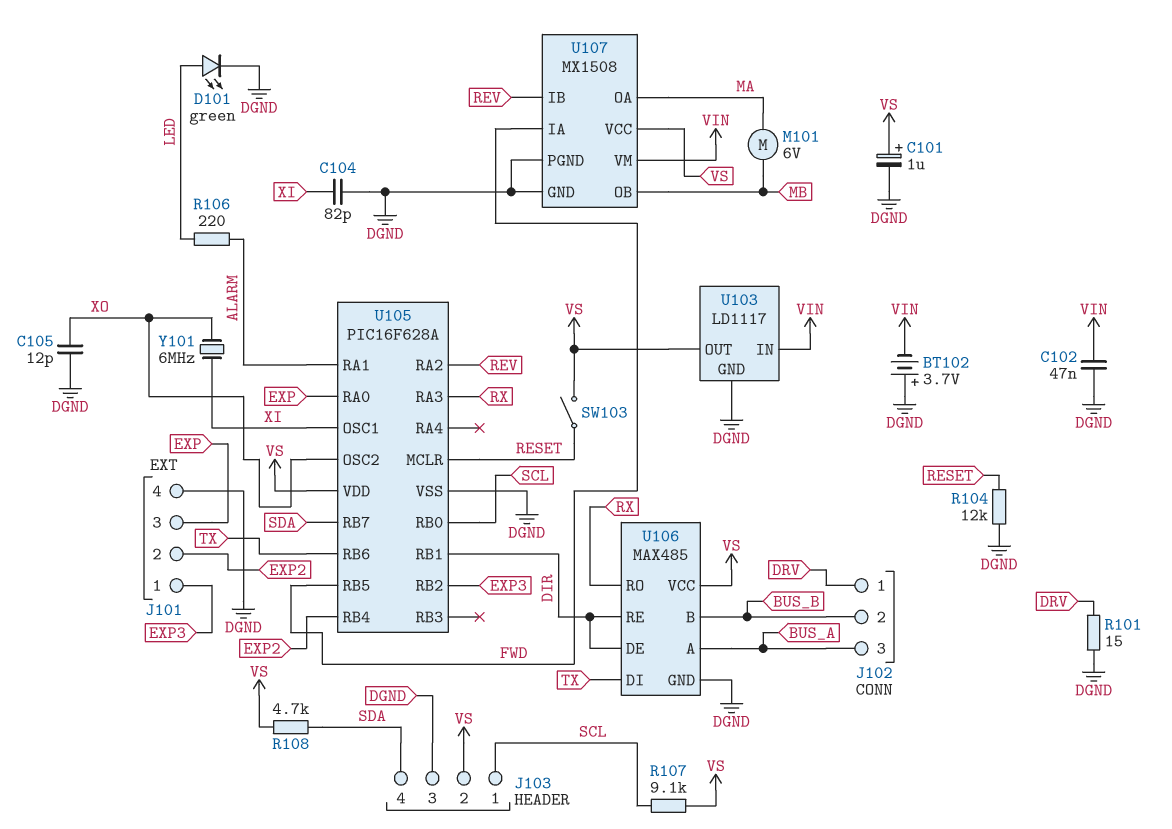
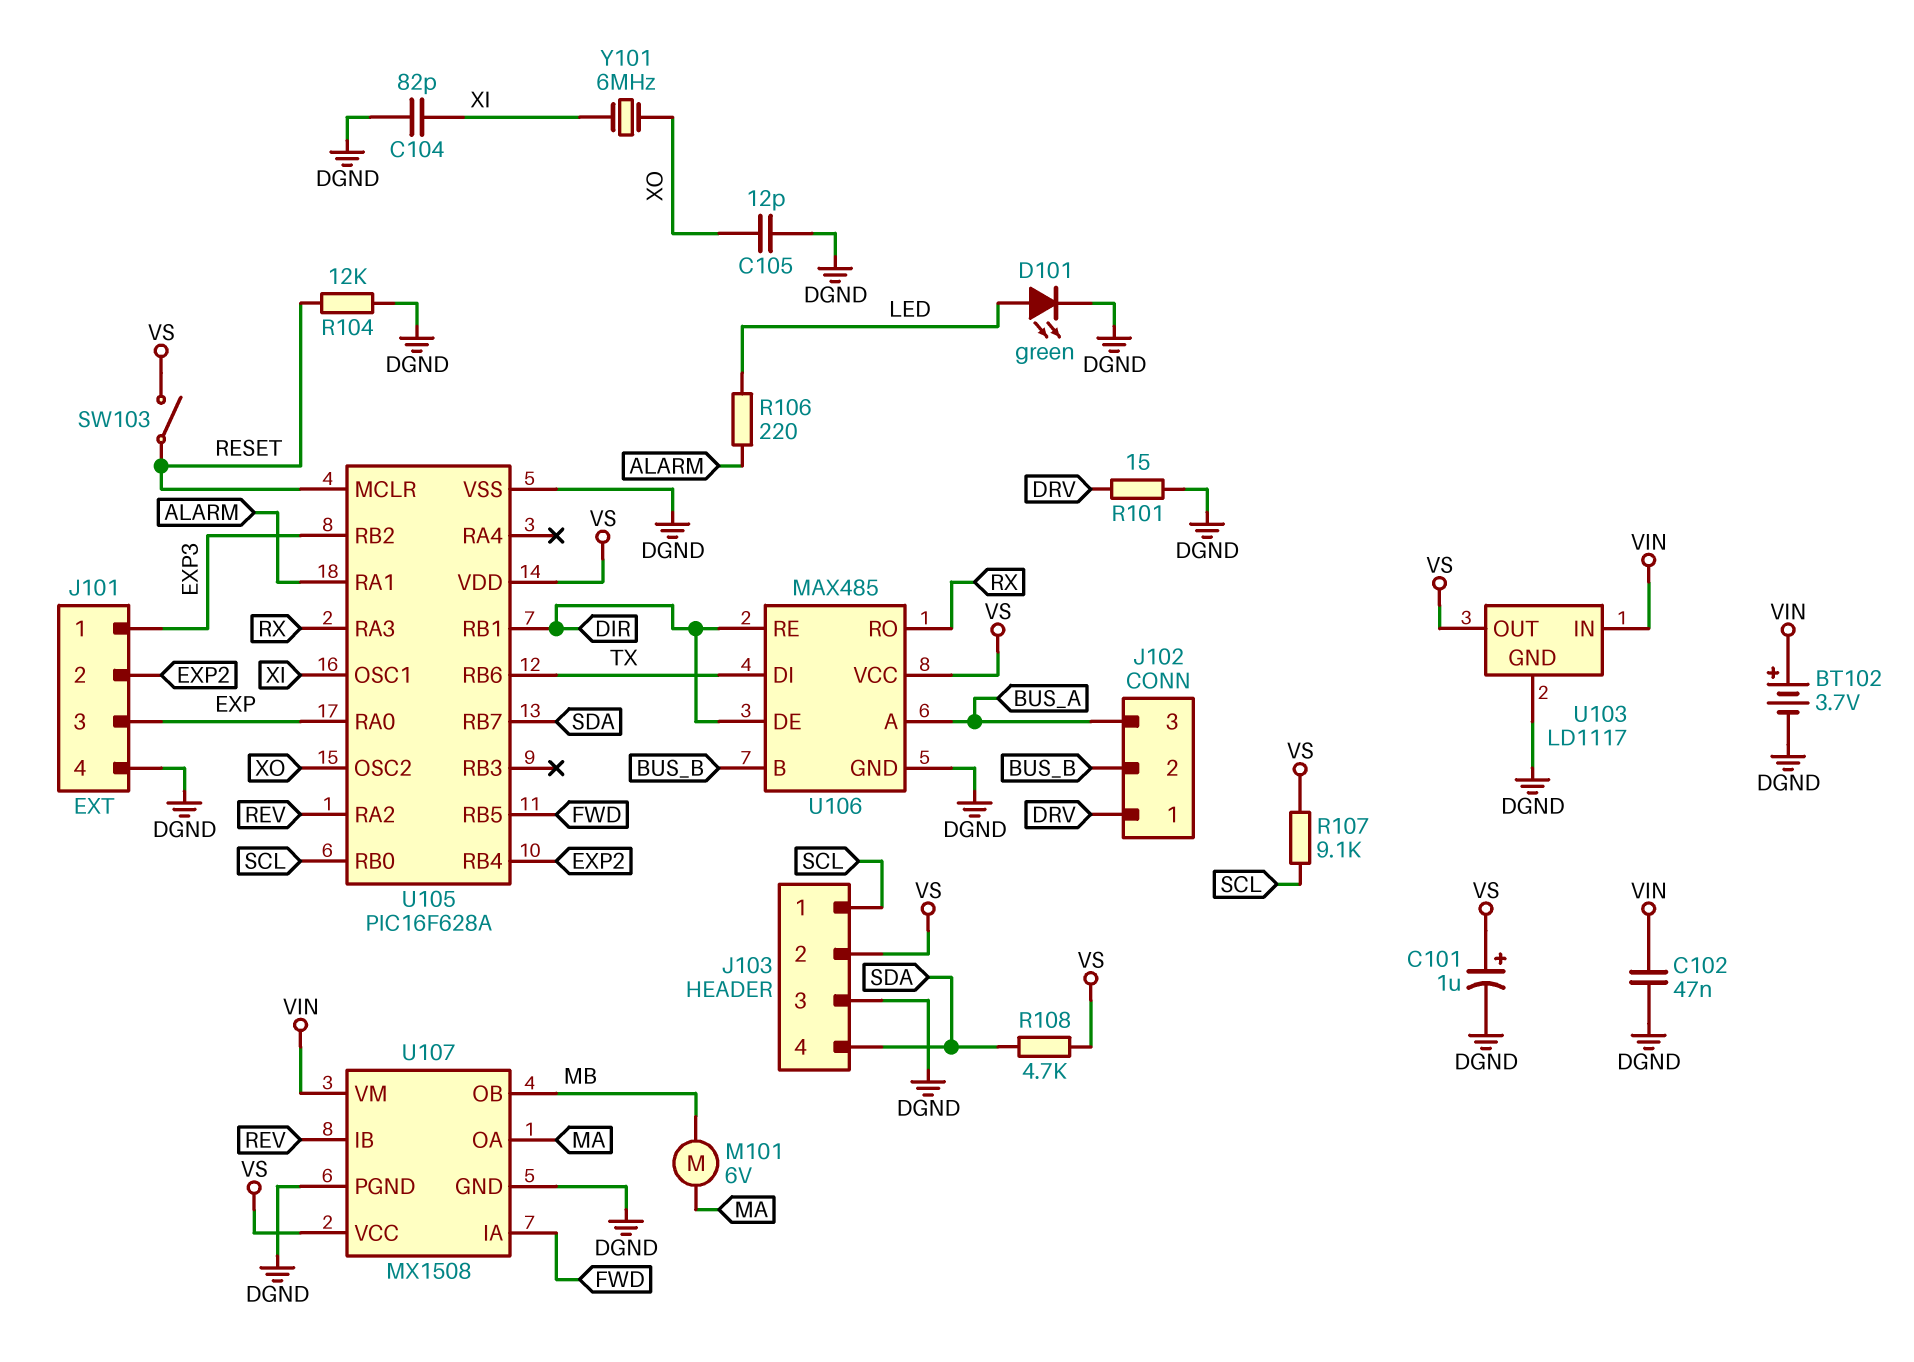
BT102: 3.7V (plus DGND, minus VIN) -> 3.7V (plus VIN, minus DGND)

